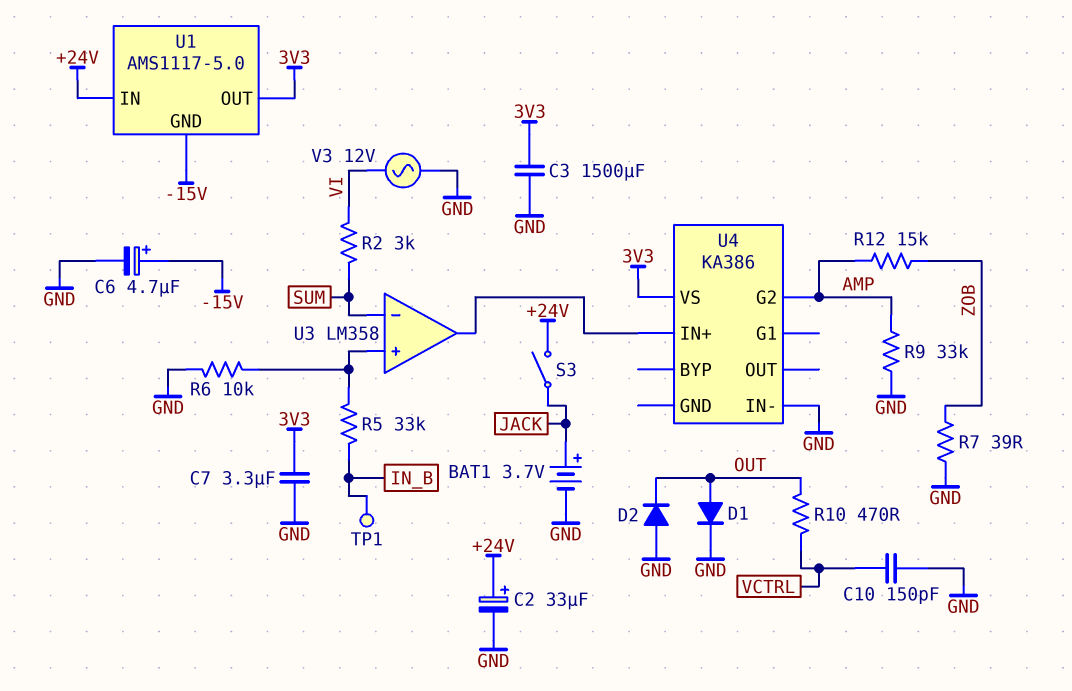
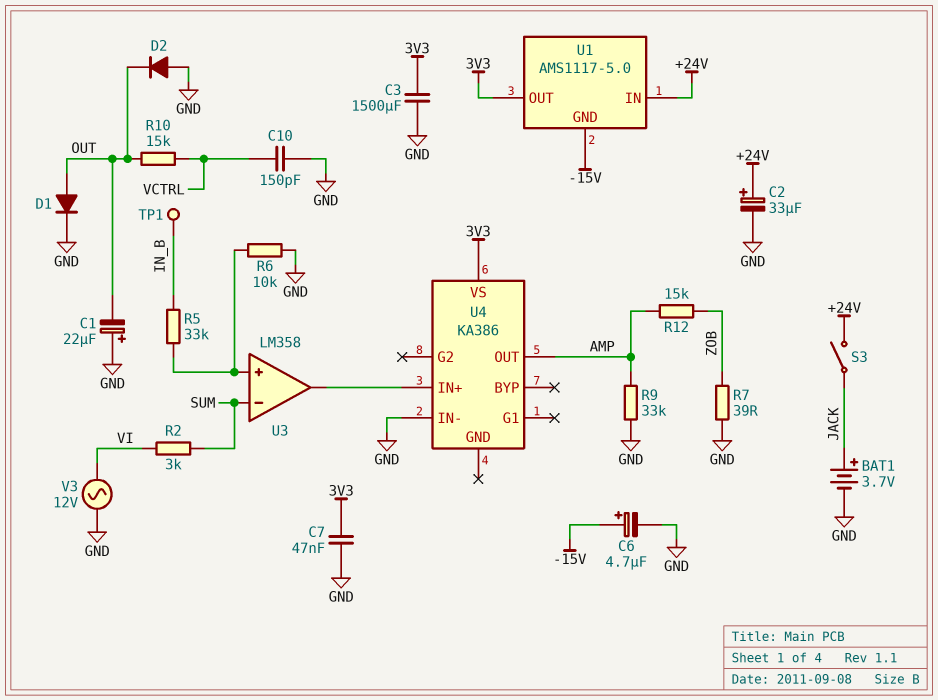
C1: none -> 22uF (plus GND, minus OUT)
C7: 3.3uF (3V3, GND) -> 47nF (3V3, GND)
R10: 470 (OUT, VCTRL) -> 15k (OUT, VCTRL)
U4 pin G2: AMP -> none
U4 pin OUT: none -> AMP

